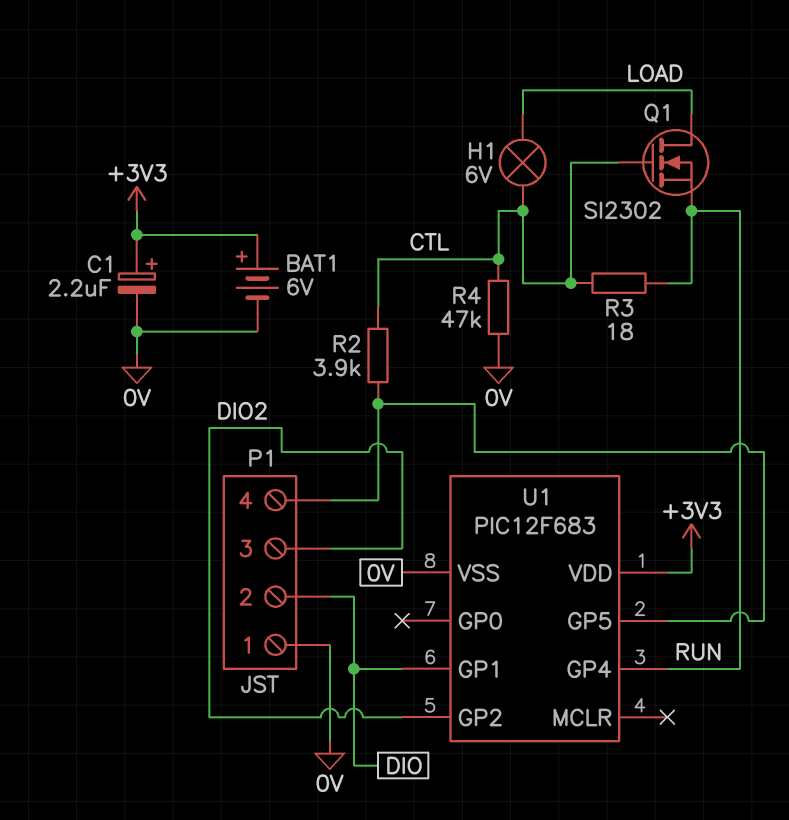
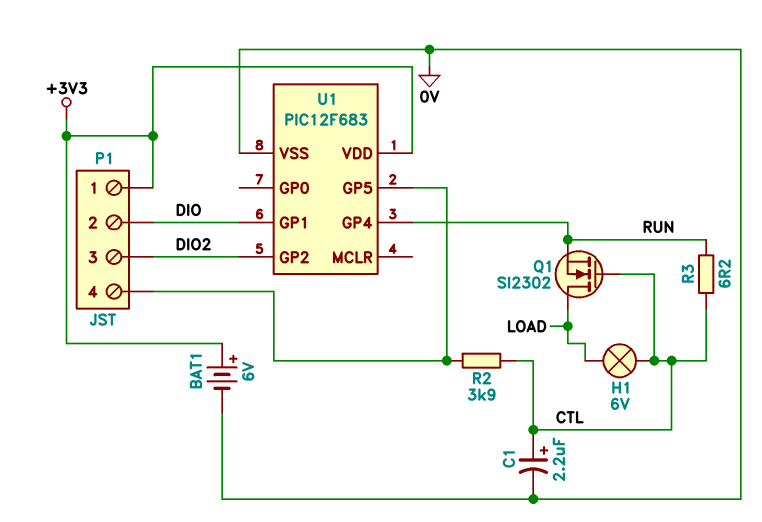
C1: 2.2uF (plus +3V3, minus 0V) -> 2.2uF (plus CTL, minus 0V)
P1 pin 1: 0V -> +3V3
R3: 18 (CTL, RUN) -> 6.2 (CTL, RUN)
R4: 47k (0V, CTL) -> none

